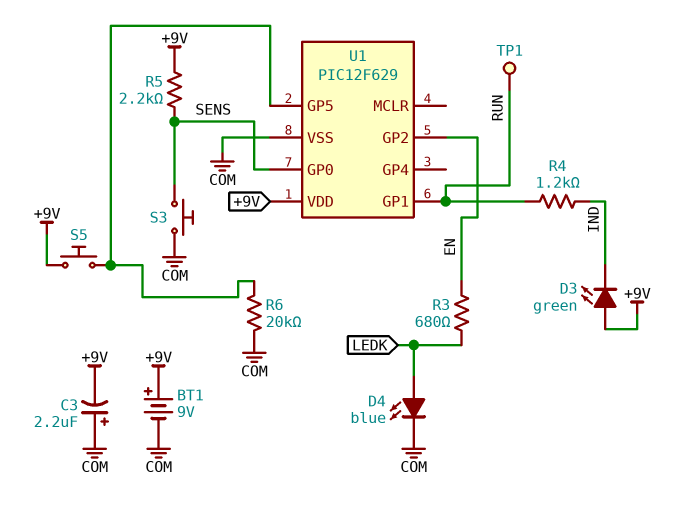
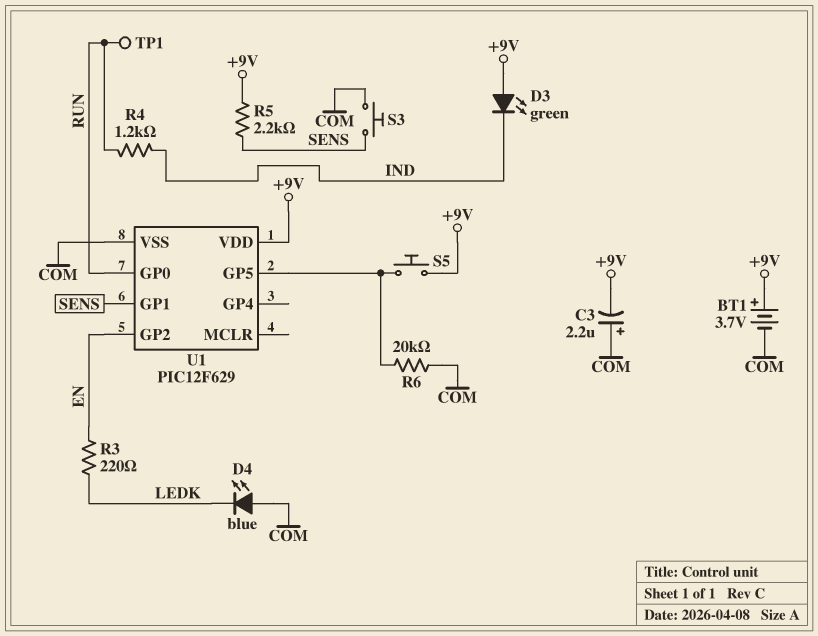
BT1: 9V (plus +9V, minus COM) -> 3.7V (plus +9V, minus COM)
D4: LED blue (A LEDK, K COM) -> LED blue (A COM, K LEDK)
R3: 680 (EN, LEDK) -> 220 (EN, LEDK)
U1 pin GP0: SENS -> RUN
U1 pin GP1: RUN -> SENS

